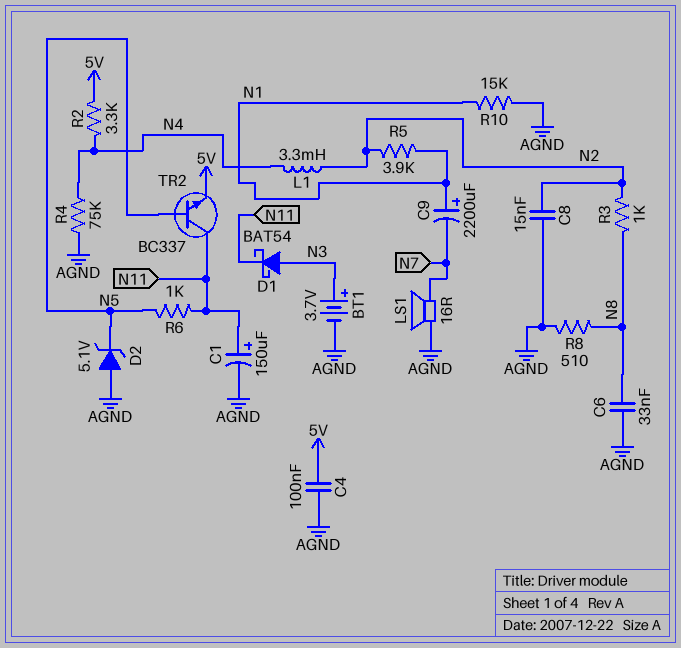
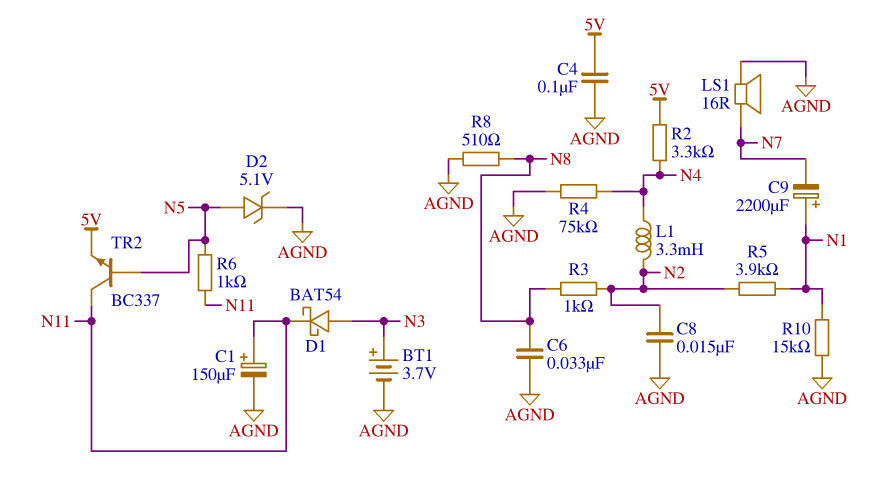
D2: zener 5.1V (A AGND, K N5) -> zener 5.1V (A N5, K AGND)

